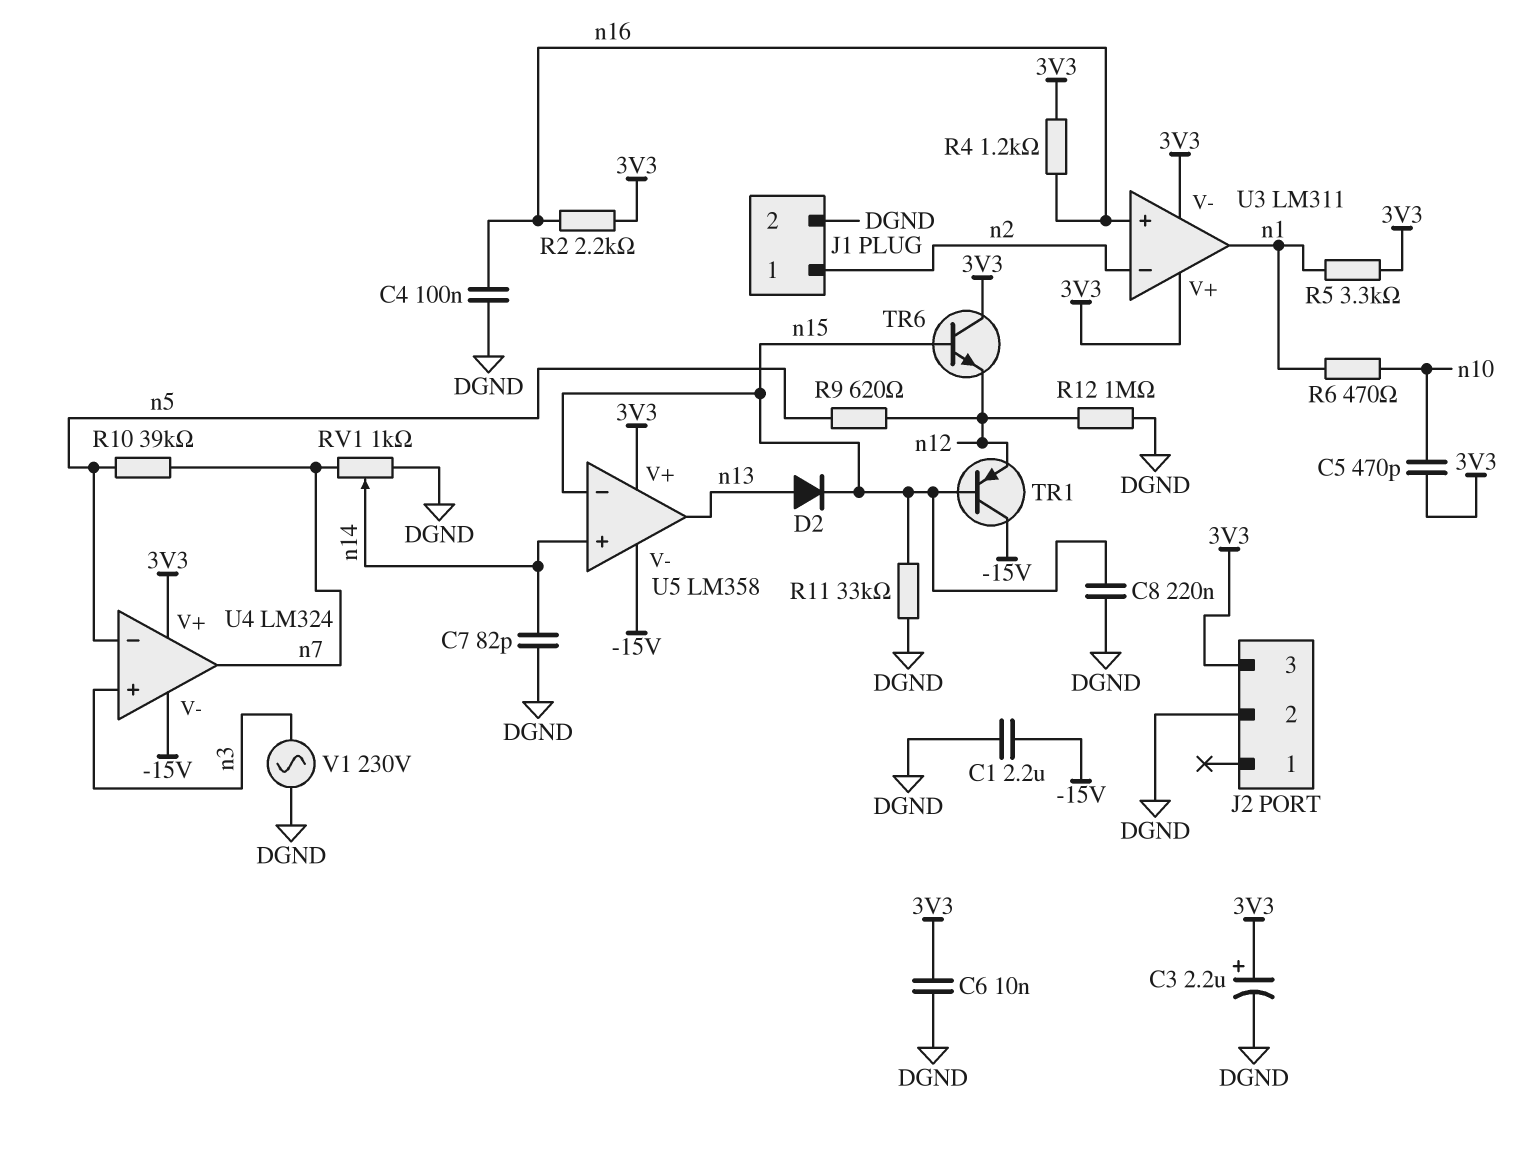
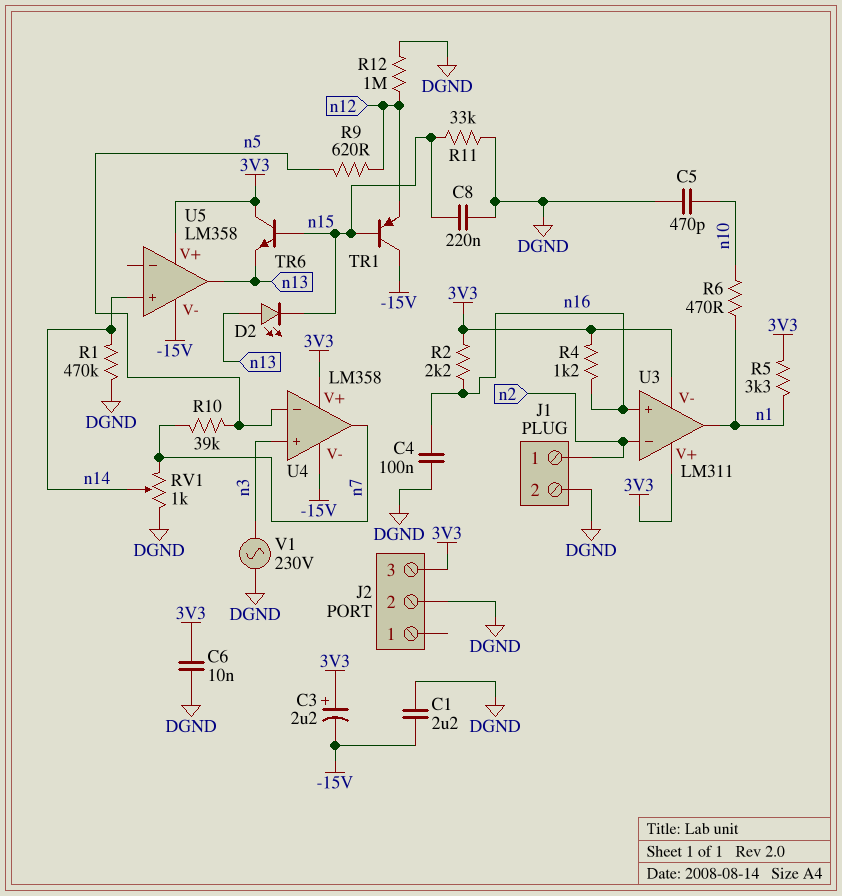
C3: 2.2uF (plus 3V3, minus DGND) -> 2.2uF (plus 3V3, minus -15V)
C5: 470pF (3V3, n10) -> 470pF (DGND, n10)
C7: 82pF (DGND, n14) -> none
D2: diode (A n13, K n15) -> LED (A n13, K n15)
R1: none -> 470k (DGND, n14)
TR6: NPN (B n15, C 3V3, E n12) -> NPN (B n15, C 3V3, E n13)
U4: LM324 -> LM358
U5 pin in-: n15 -> none

